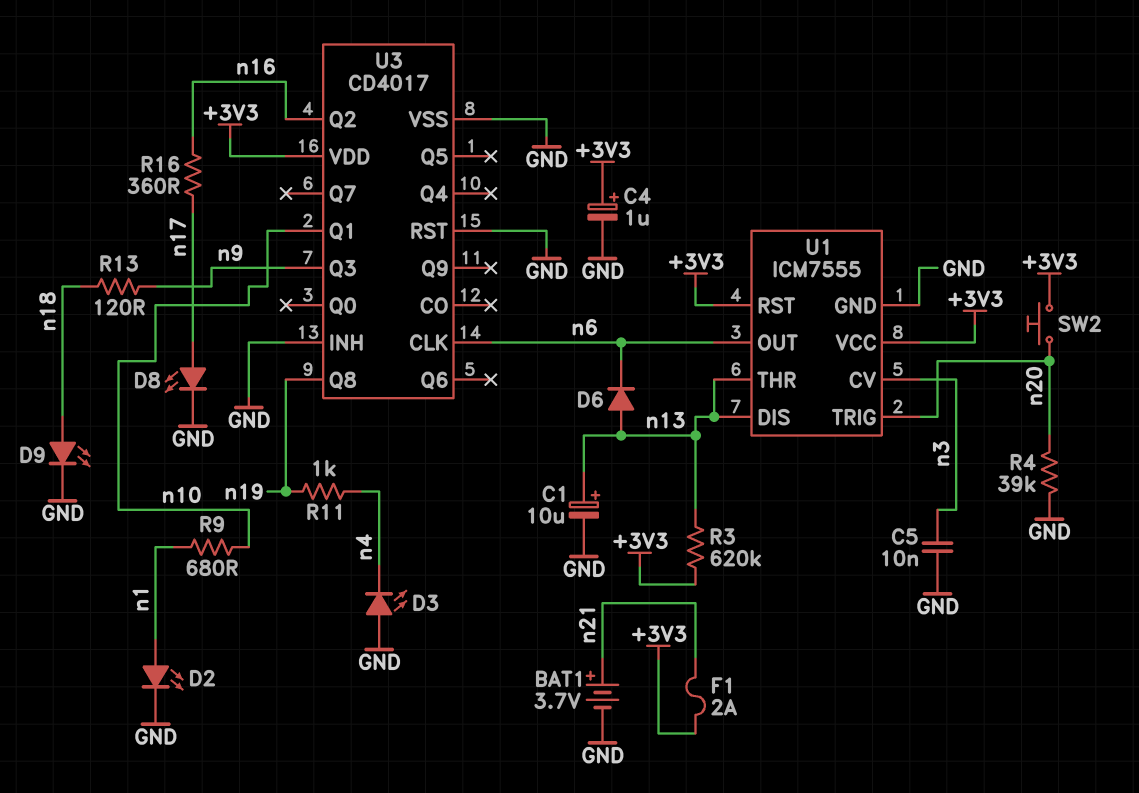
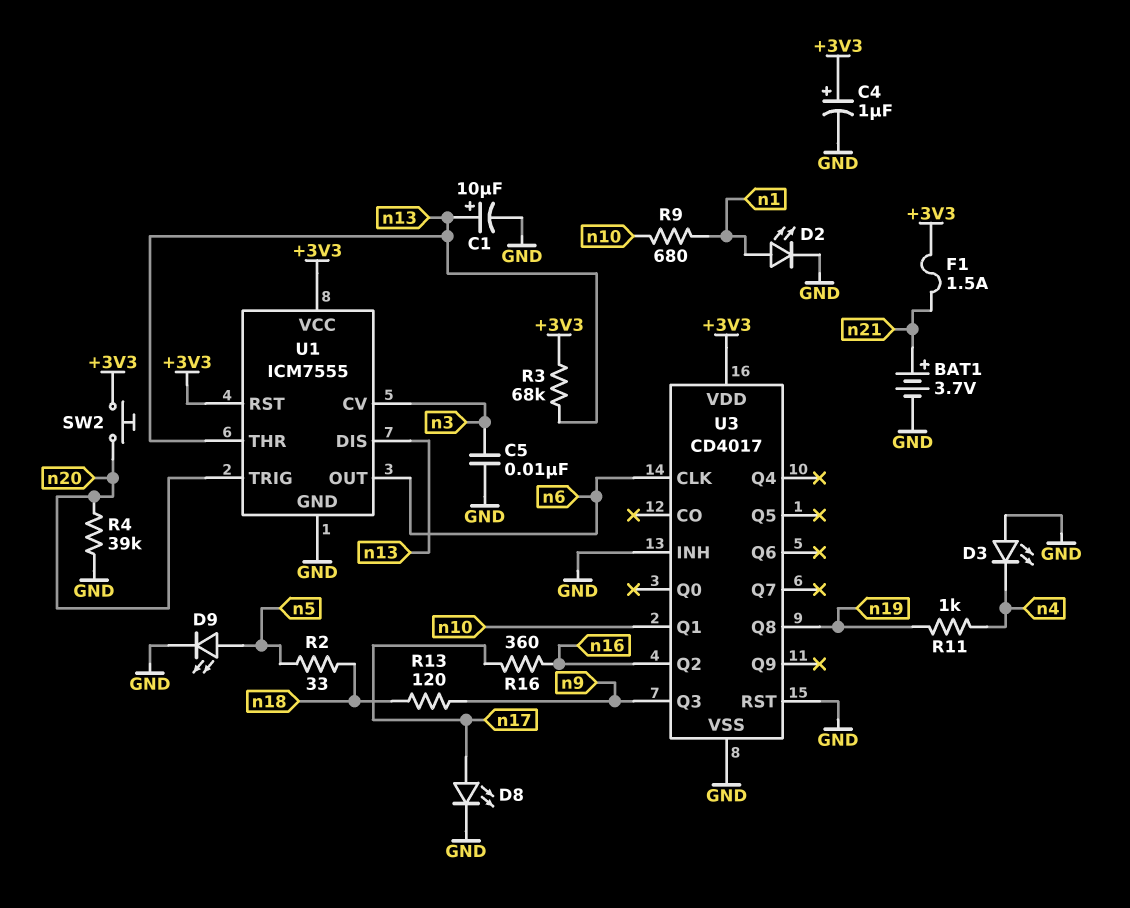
D6: diode (A n13, K n6) -> none
D9: LED (A n18, K GND) -> LED (A n5, K GND)
F1: 2A (+3V3, n21) -> 1.5A (+3V3, n21)
R2: none -> 33 (n5, n18)
R3: 620k (+3V3, n13) -> 68k (+3V3, n13)

